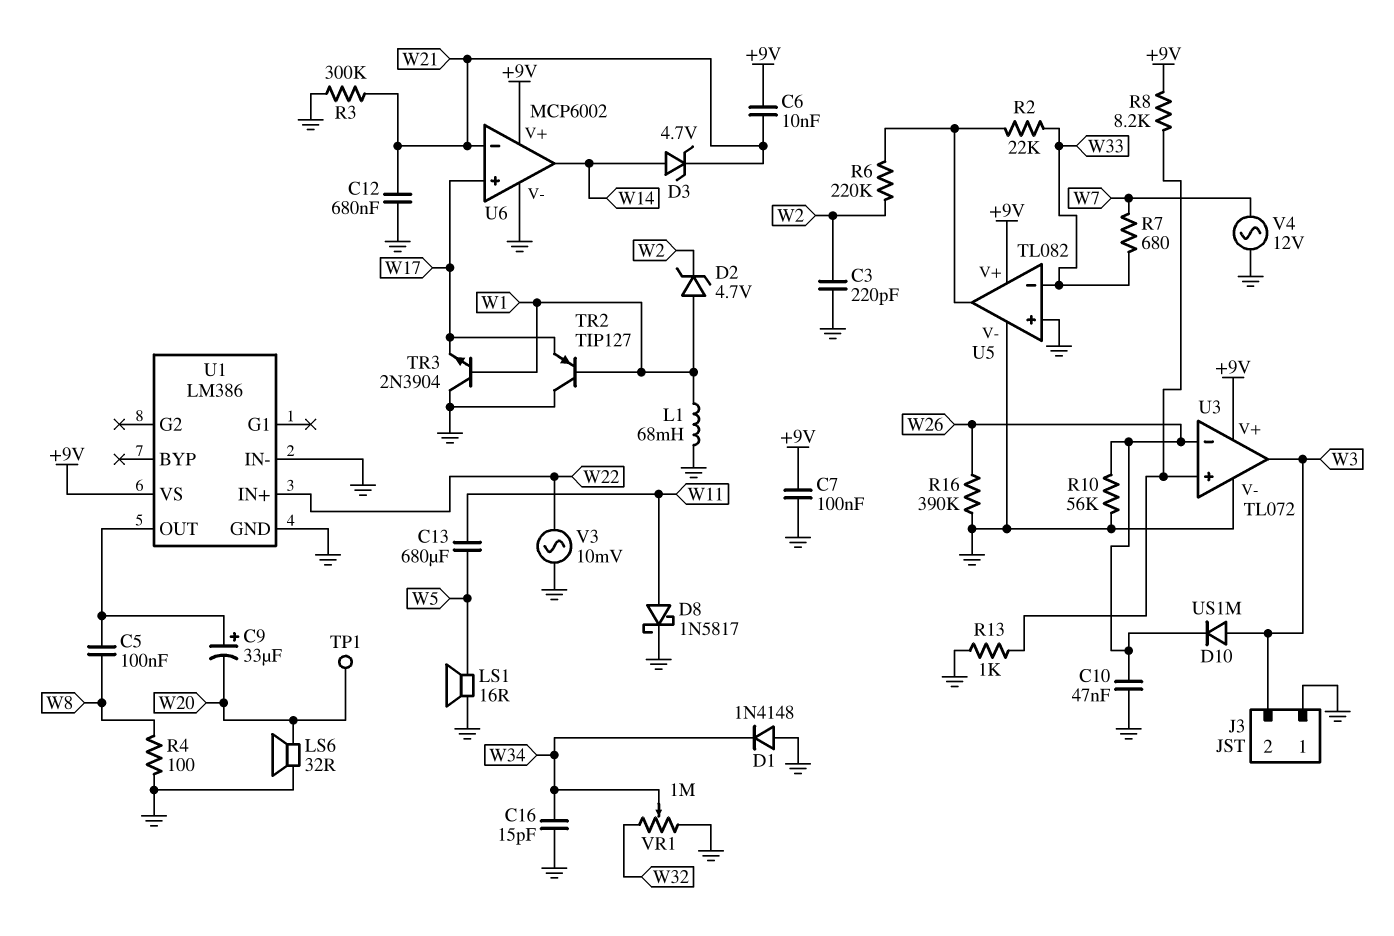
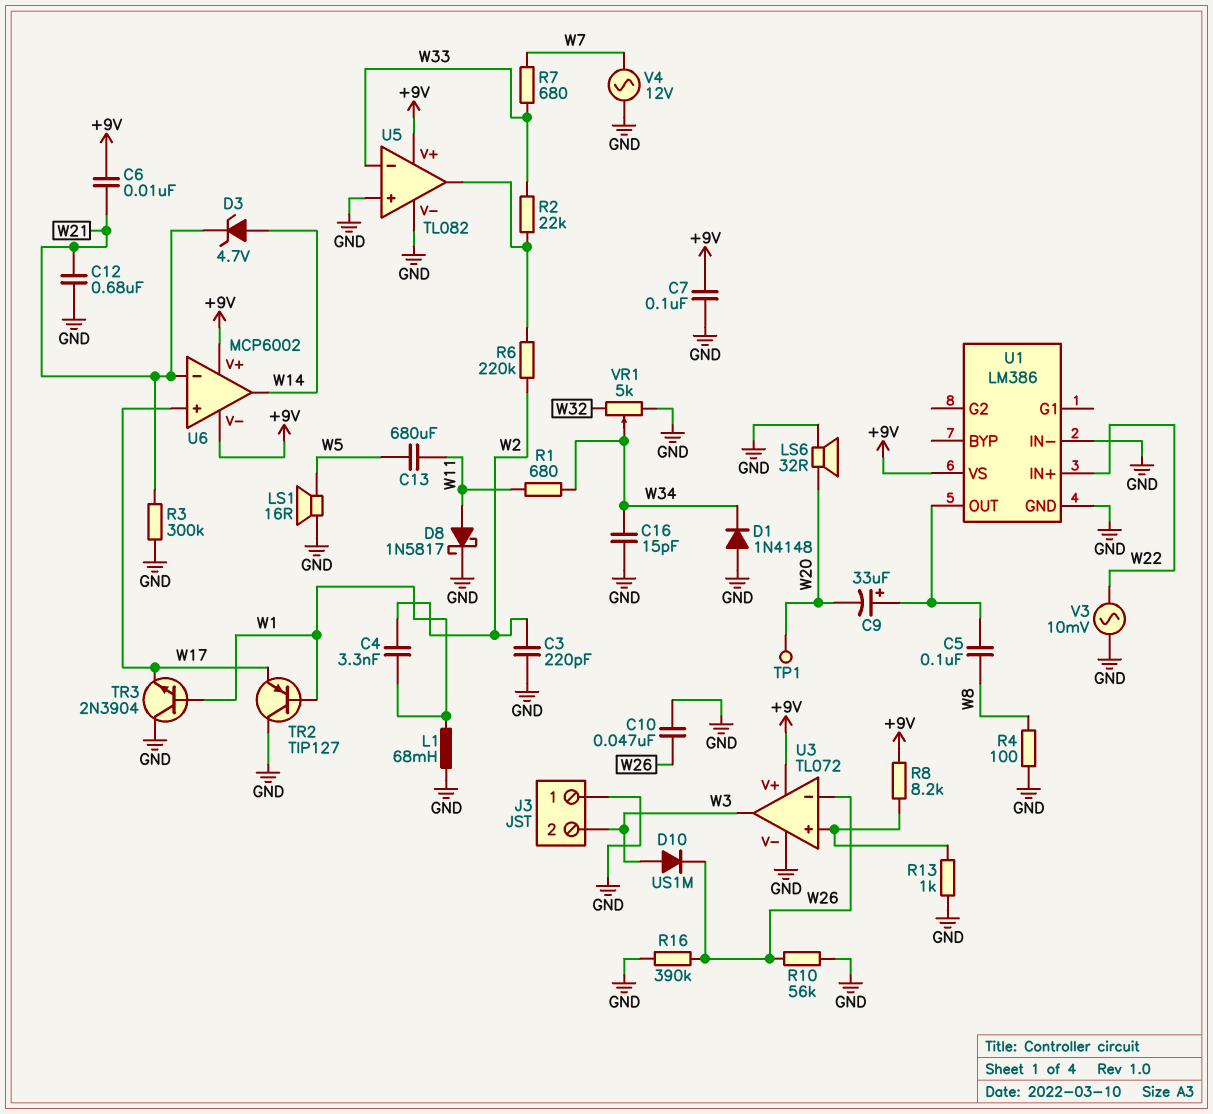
C4: none -> 3.3nF (W1, W2)
D2: zener 4.7V (A W1, K W2) -> none
R1: none -> 680 (W11, W34)
U6 pin V-: GND -> +9V
VR1: 1M (GND, W32, wiper W34) -> 5k (GND, W32, wiper W34)

